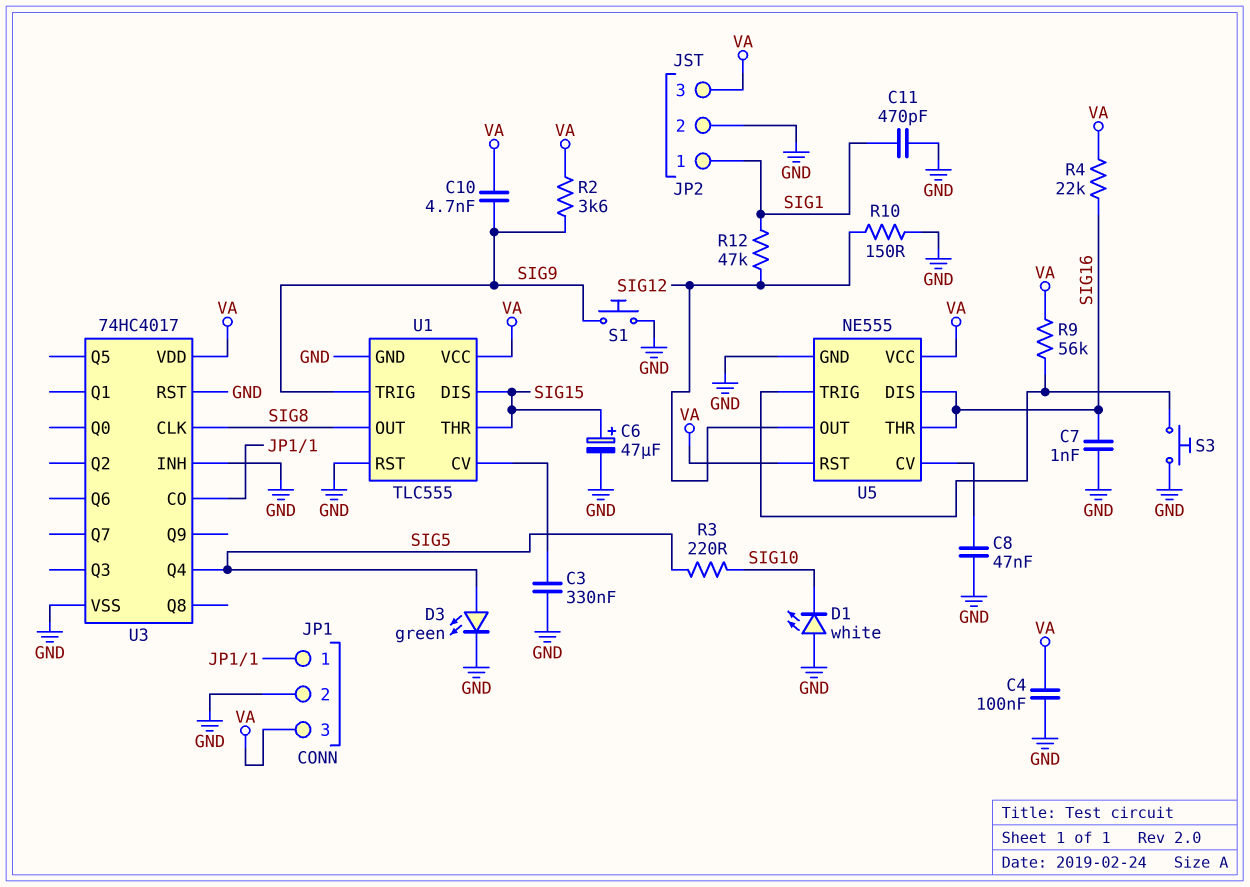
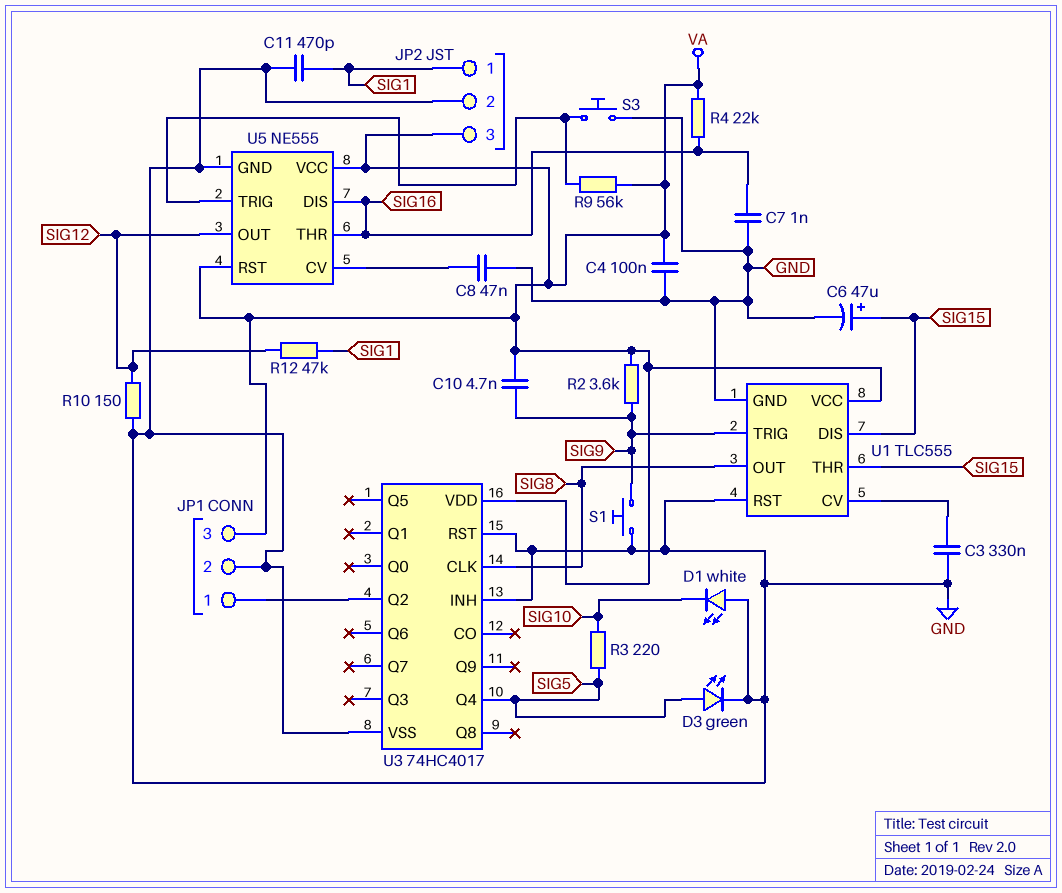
U3 pin CO: JP1/1 -> none
U3 pin Q2: none -> JP1/1

